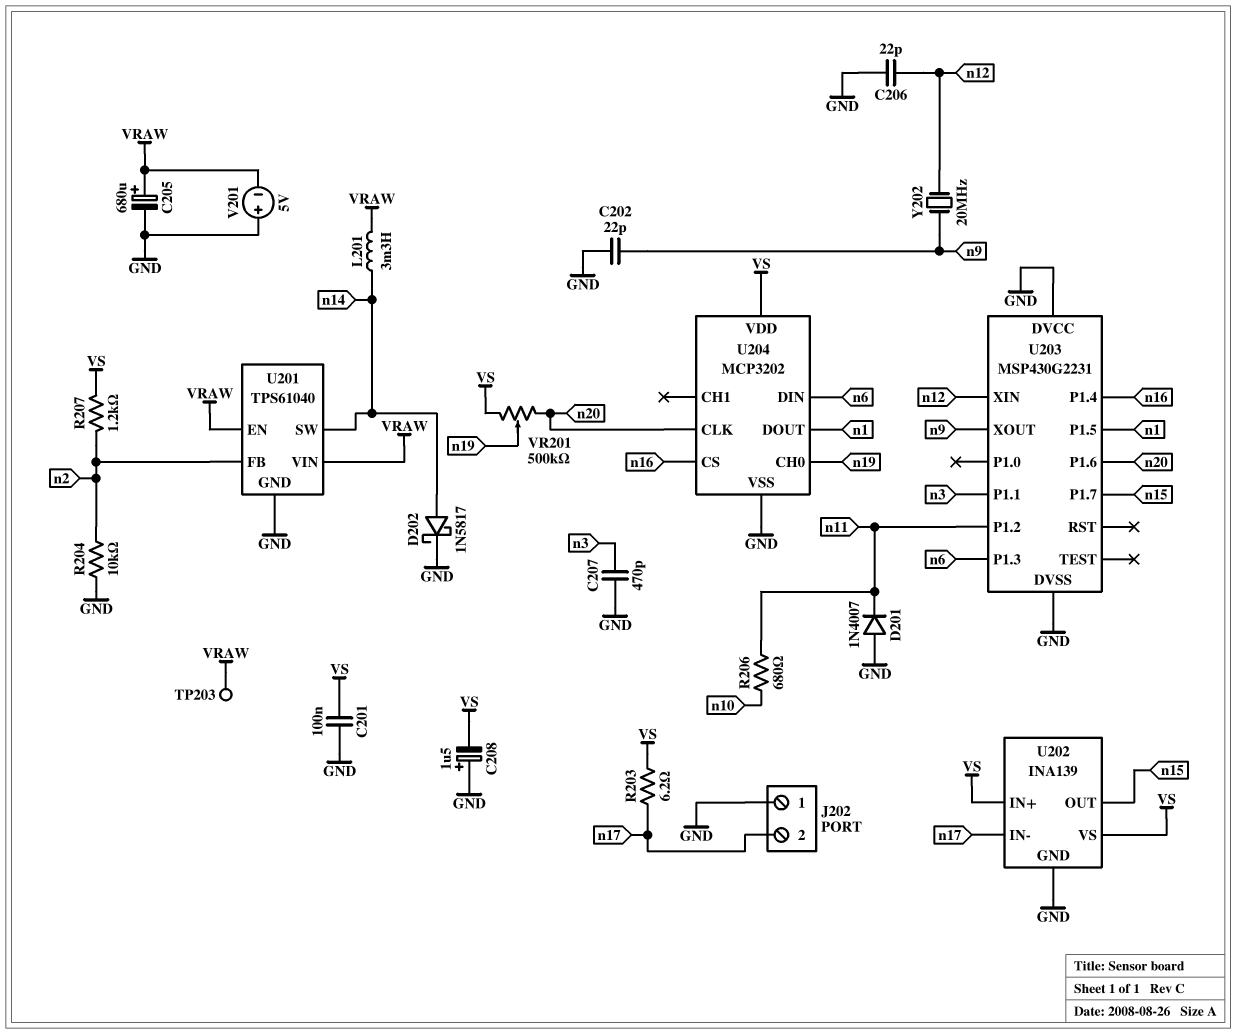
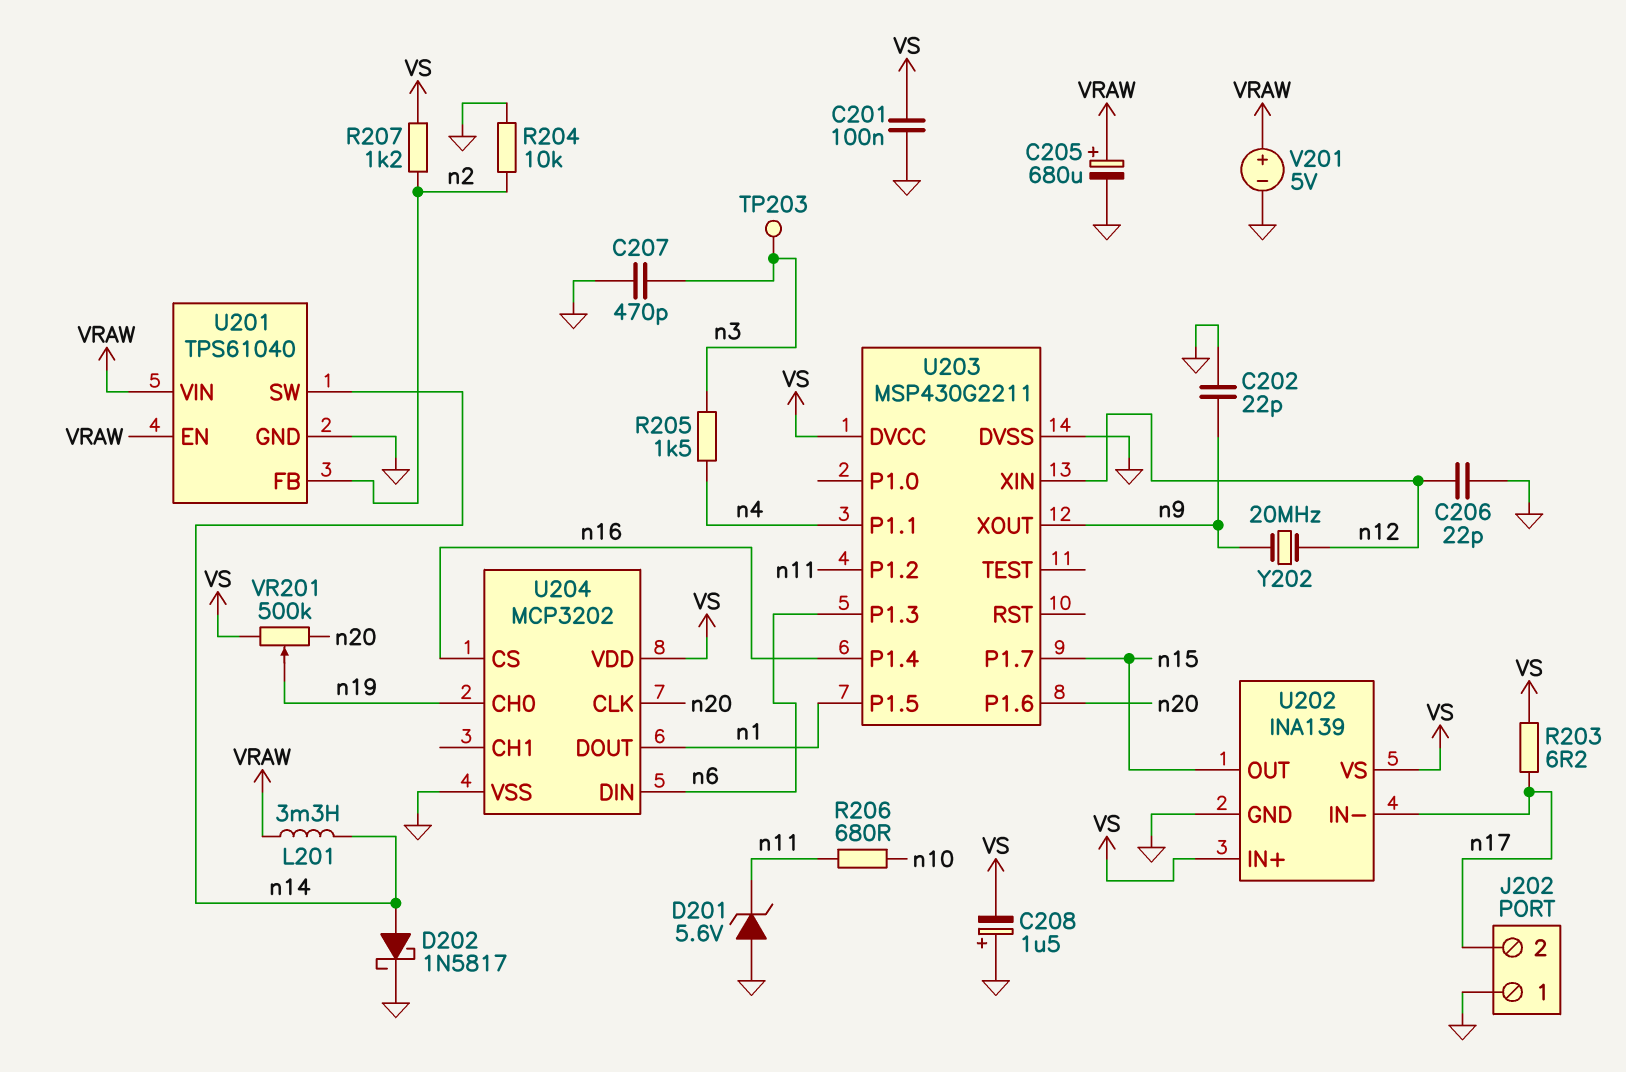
D201: diode 1N4007 (A GND, K n11) -> zener 5.6V (A GND, K n11)
R205: none -> 1.5k (n3, n4)
TP203: test point (VRAW) -> test point (n3)
U203: MSP430G2231 -> MSP430G2211
U203 pin DVCC: GND -> VS
U203 pin P1.1: n3 -> n4
V201: 5V (plus GND, minus VRAW) -> 5V (plus VRAW, minus GND)

